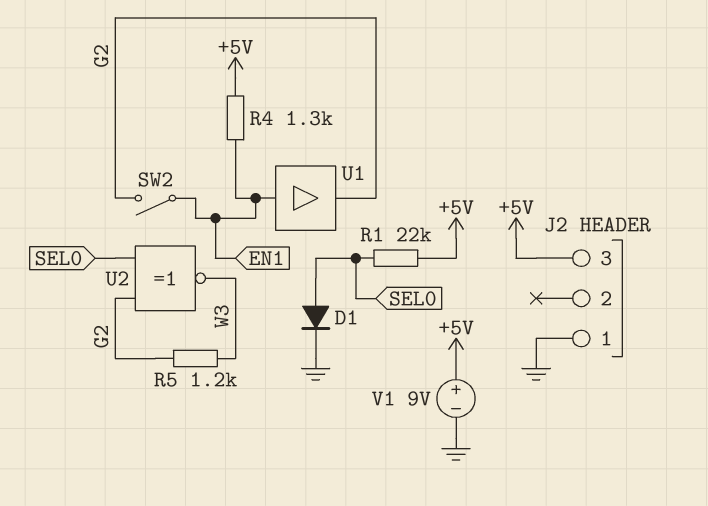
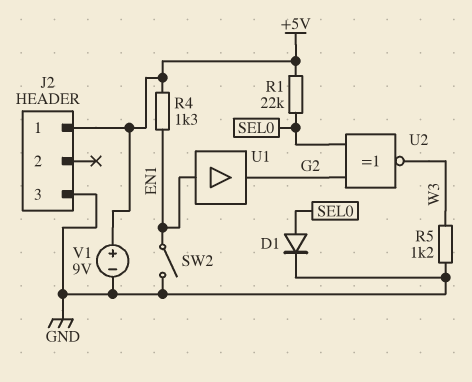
J2 pin 1: GND -> +5V
J2 pin 3: +5V -> GND
R5: 1.2k (G2, W3) -> 1.2k (GND, W3)
SW2: switch (EN1, G2) -> switch (EN1, GND)

